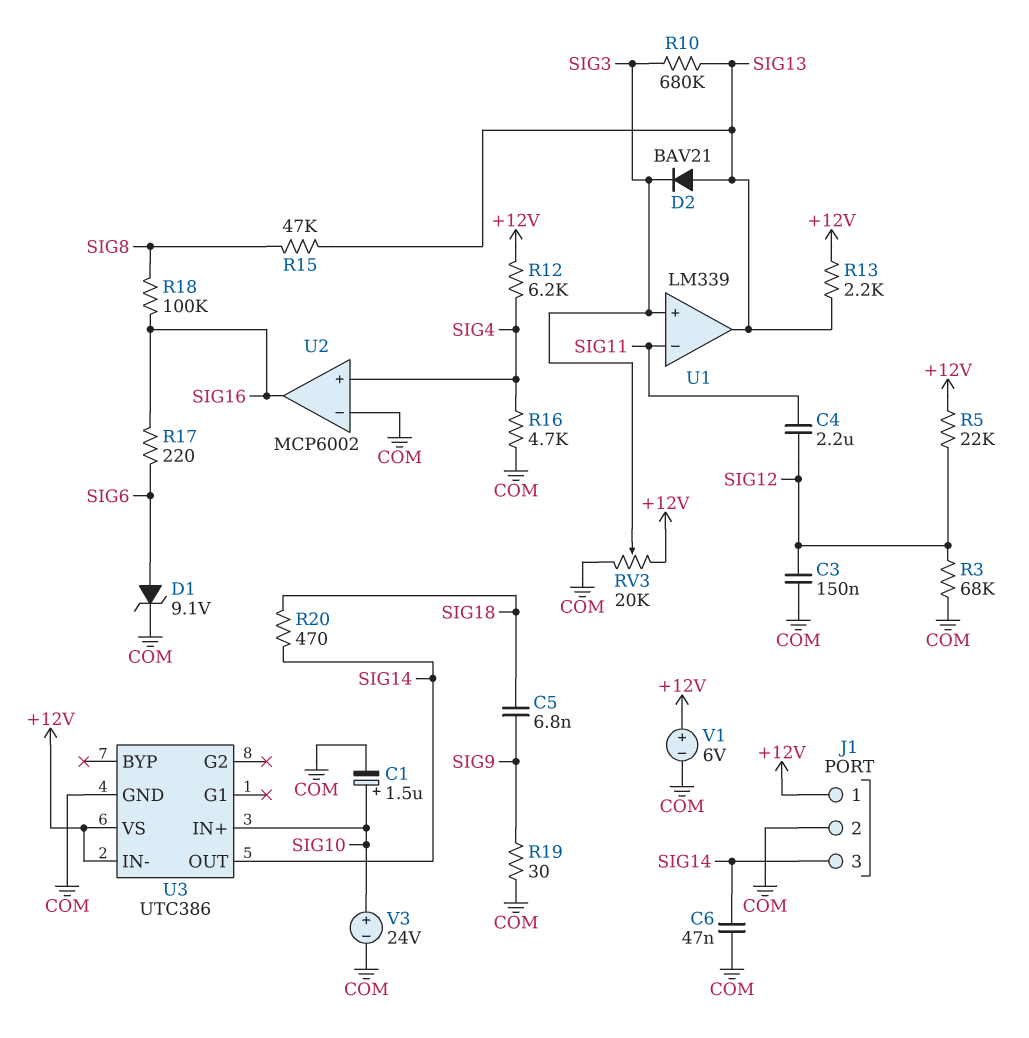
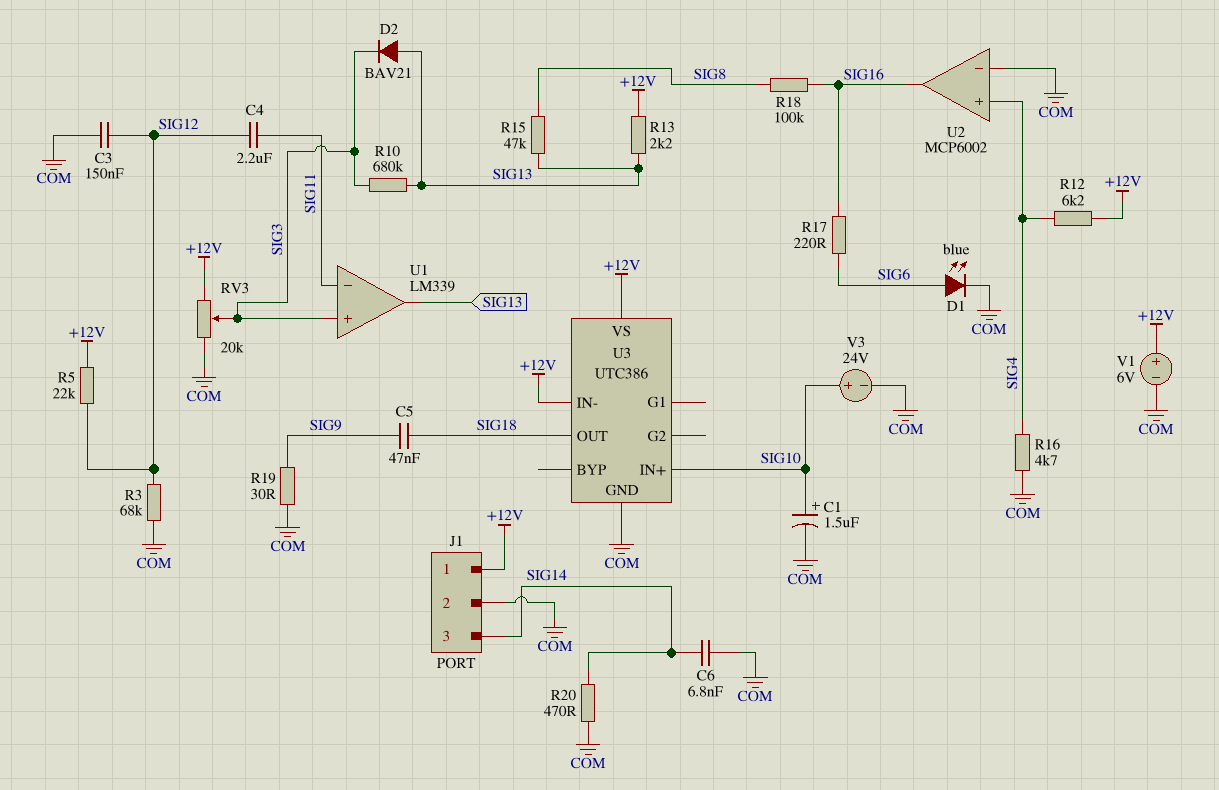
C5: 6.8nF (SIG9, SIG18) -> 47nF (SIG9, SIG18)
C6: 47nF (COM, SIG14) -> 6.8nF (COM, SIG14)
D1: zener 9.1V (A SIG6, K COM) -> LED blue (A SIG6, K COM)
R20: 470 (SIG14, SIG18) -> 470 (COM, SIG14)
U3 pin OUT: SIG14 -> SIG18

